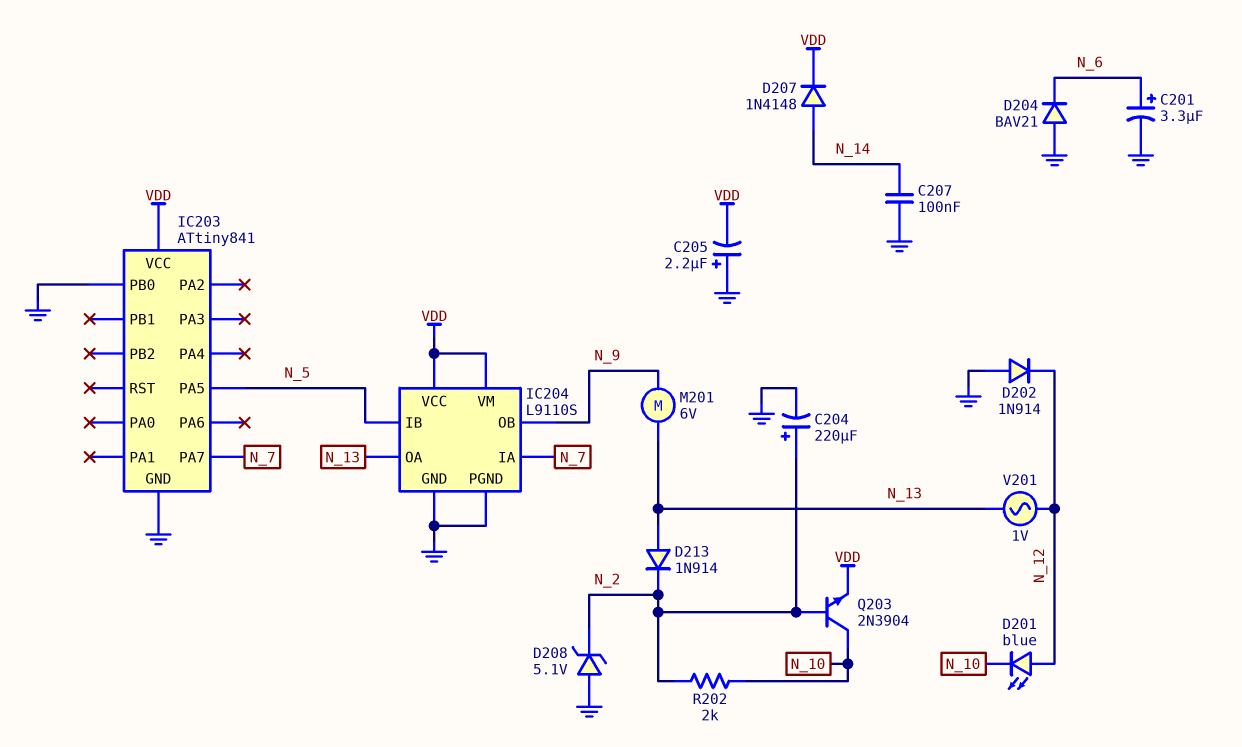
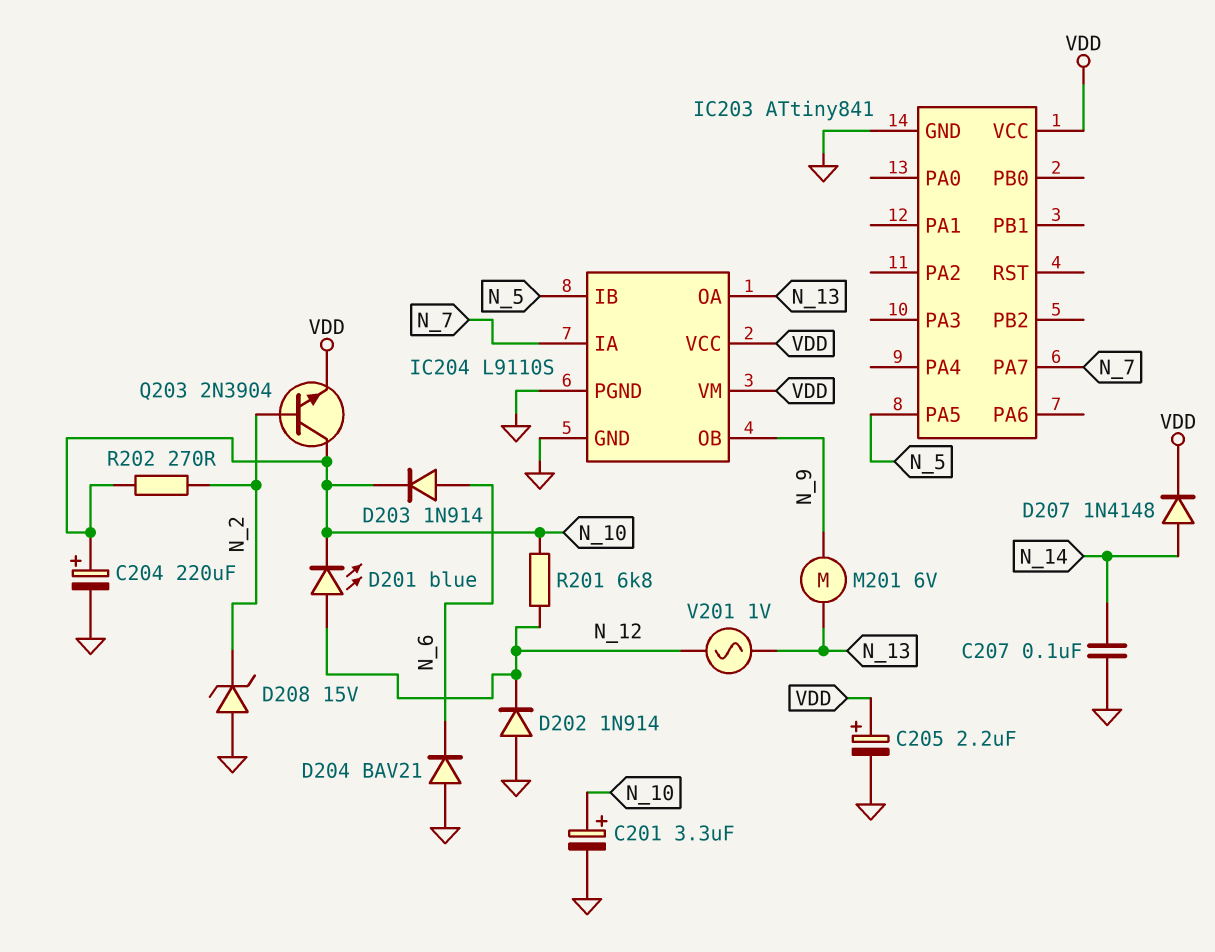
C201: 3.3uF (plus N_6, minus GND) -> 3.3uF (plus N_10, minus GND)
C204: 220uF (plus N_2, minus GND) -> 220uF (plus N_10, minus GND)
C205: 2.2uF (plus GND, minus VDD) -> 2.2uF (plus VDD, minus GND)
D203: none -> diode 1N914 (A N_6, K N_10)
D208: zener 5.1V (A GND, K N_2) -> zener 15V (A GND, K N_2)
D213: diode 1N914 (A N_13, K N_2) -> none
IC203 pin PB0: GND -> none
R201: none -> 6.8k (N_10, N_12)
R202: 2k (N_2, N_10) -> 270 (N_2, N_10)

